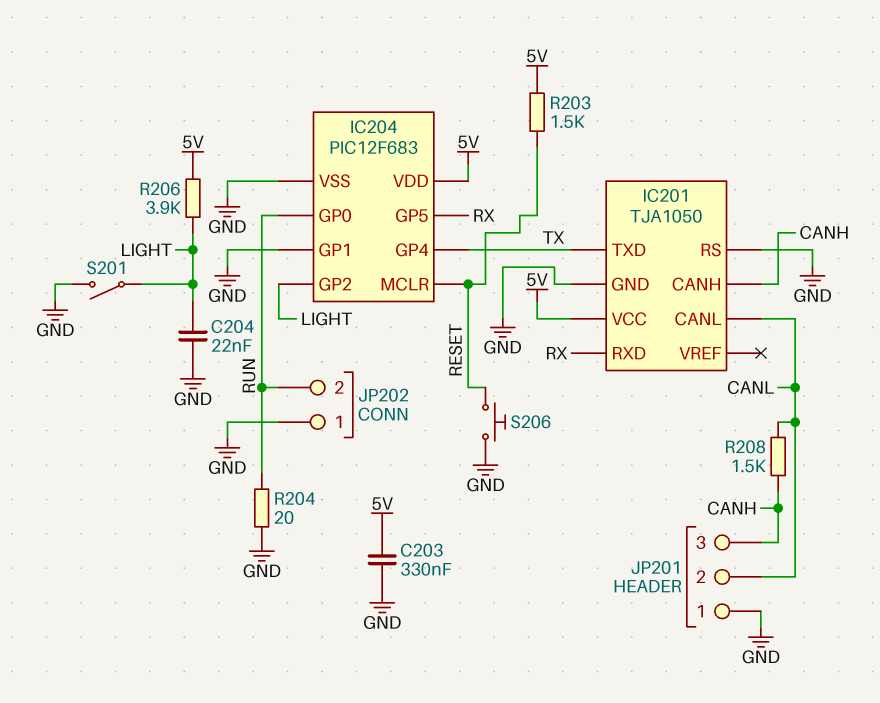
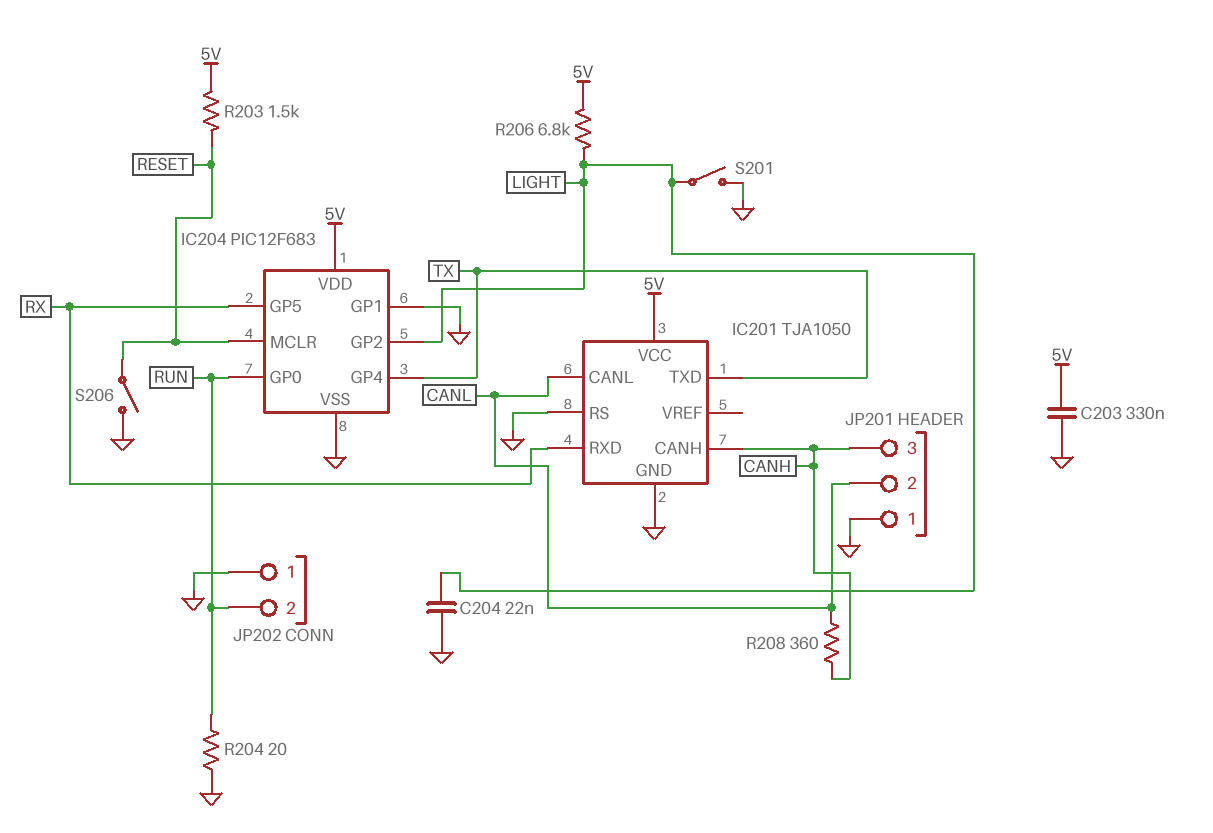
R206: 3.9k (5V, LIGHT) -> 6.8k (5V, LIGHT)
R208: 1.5k (CANH, CANL) -> 360 (CANH, CANL)
S206: button (GND, RESET) -> switch (GND, RESET)

